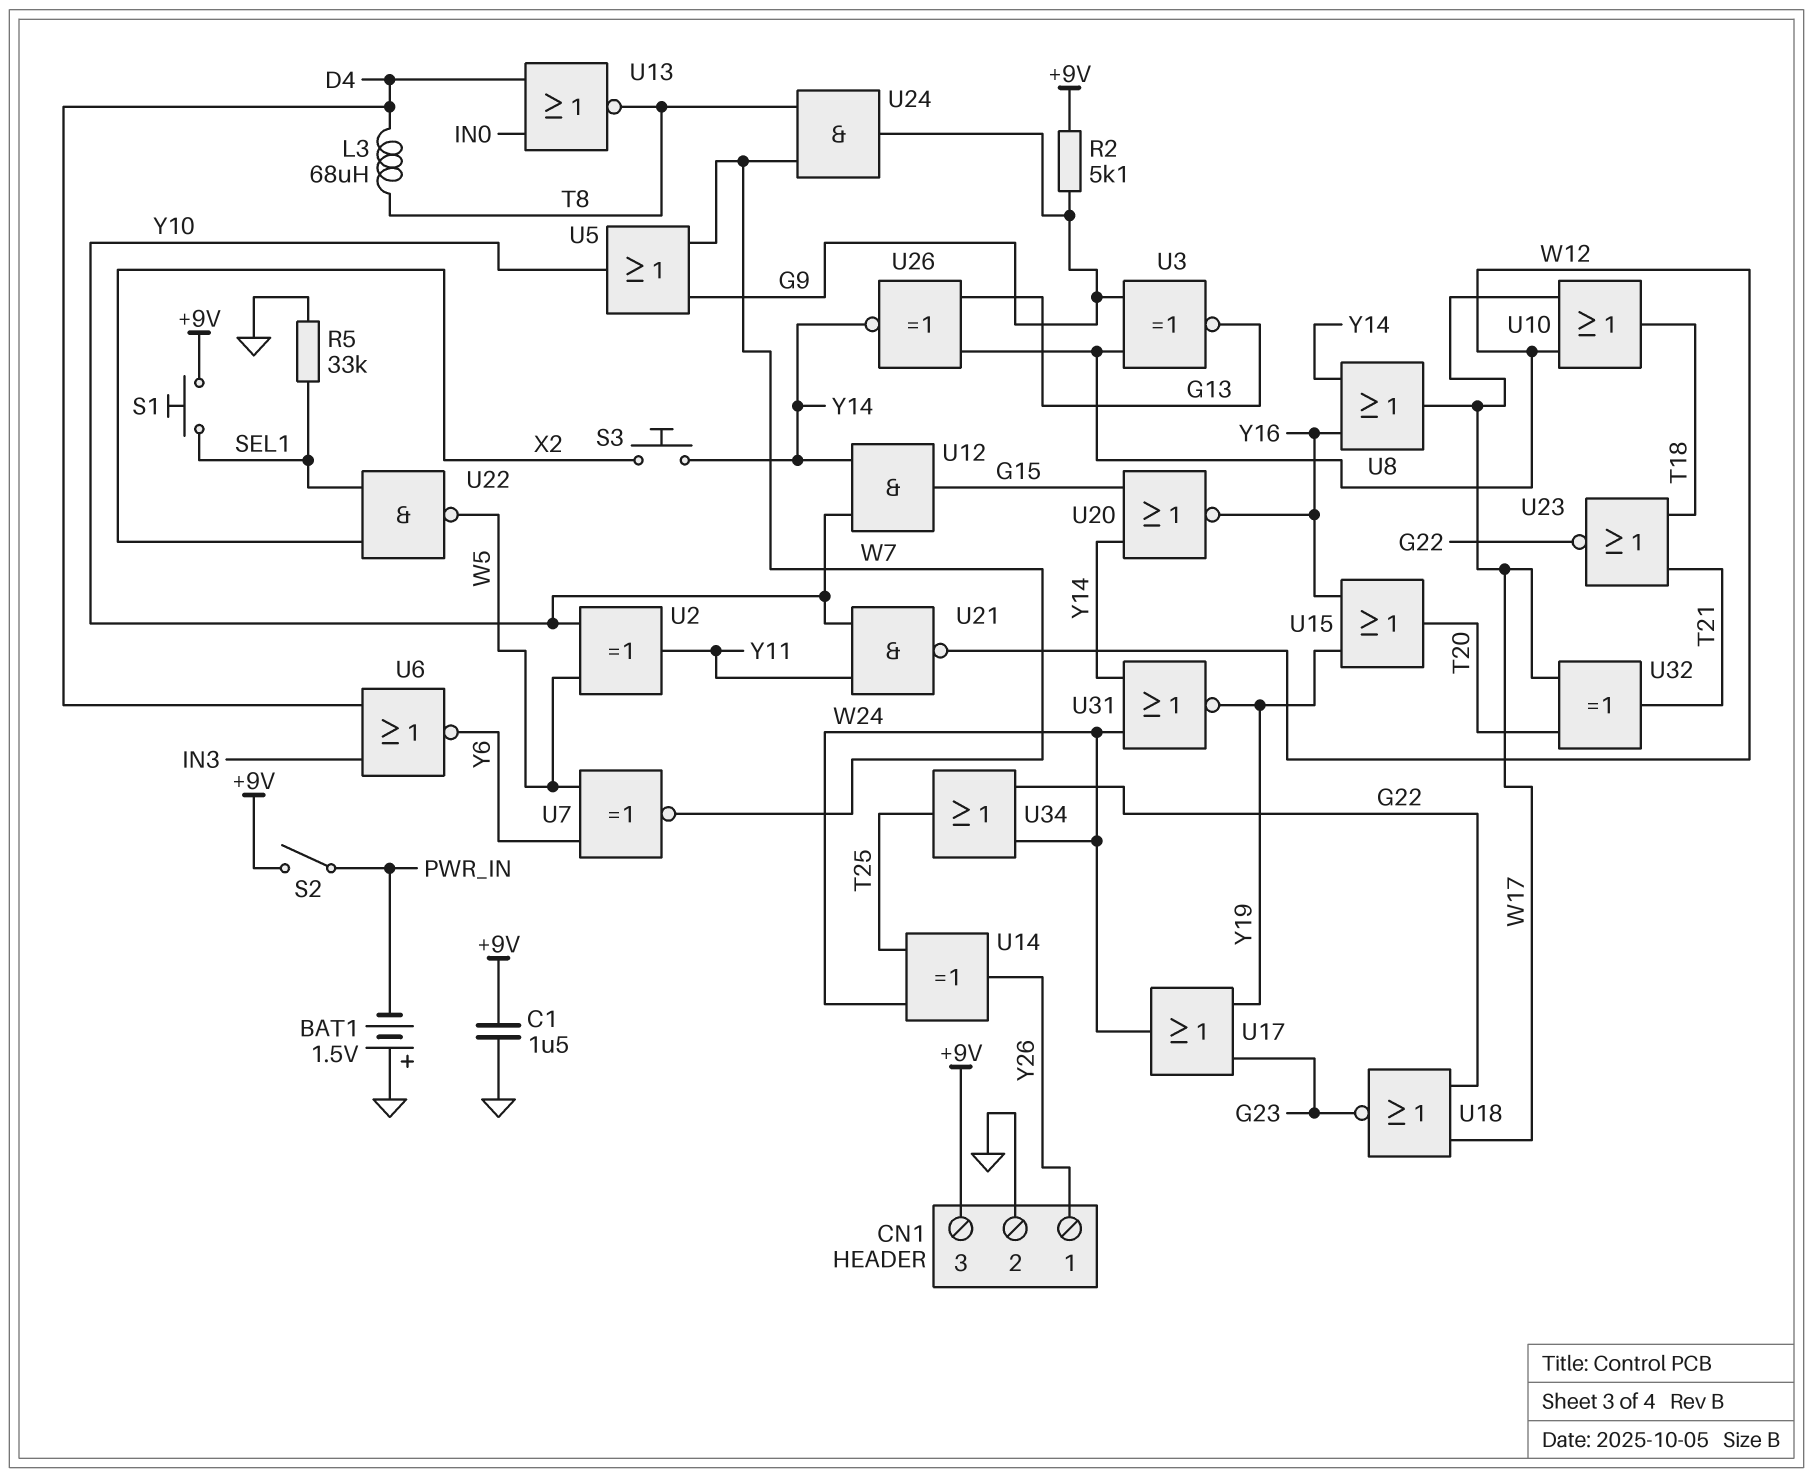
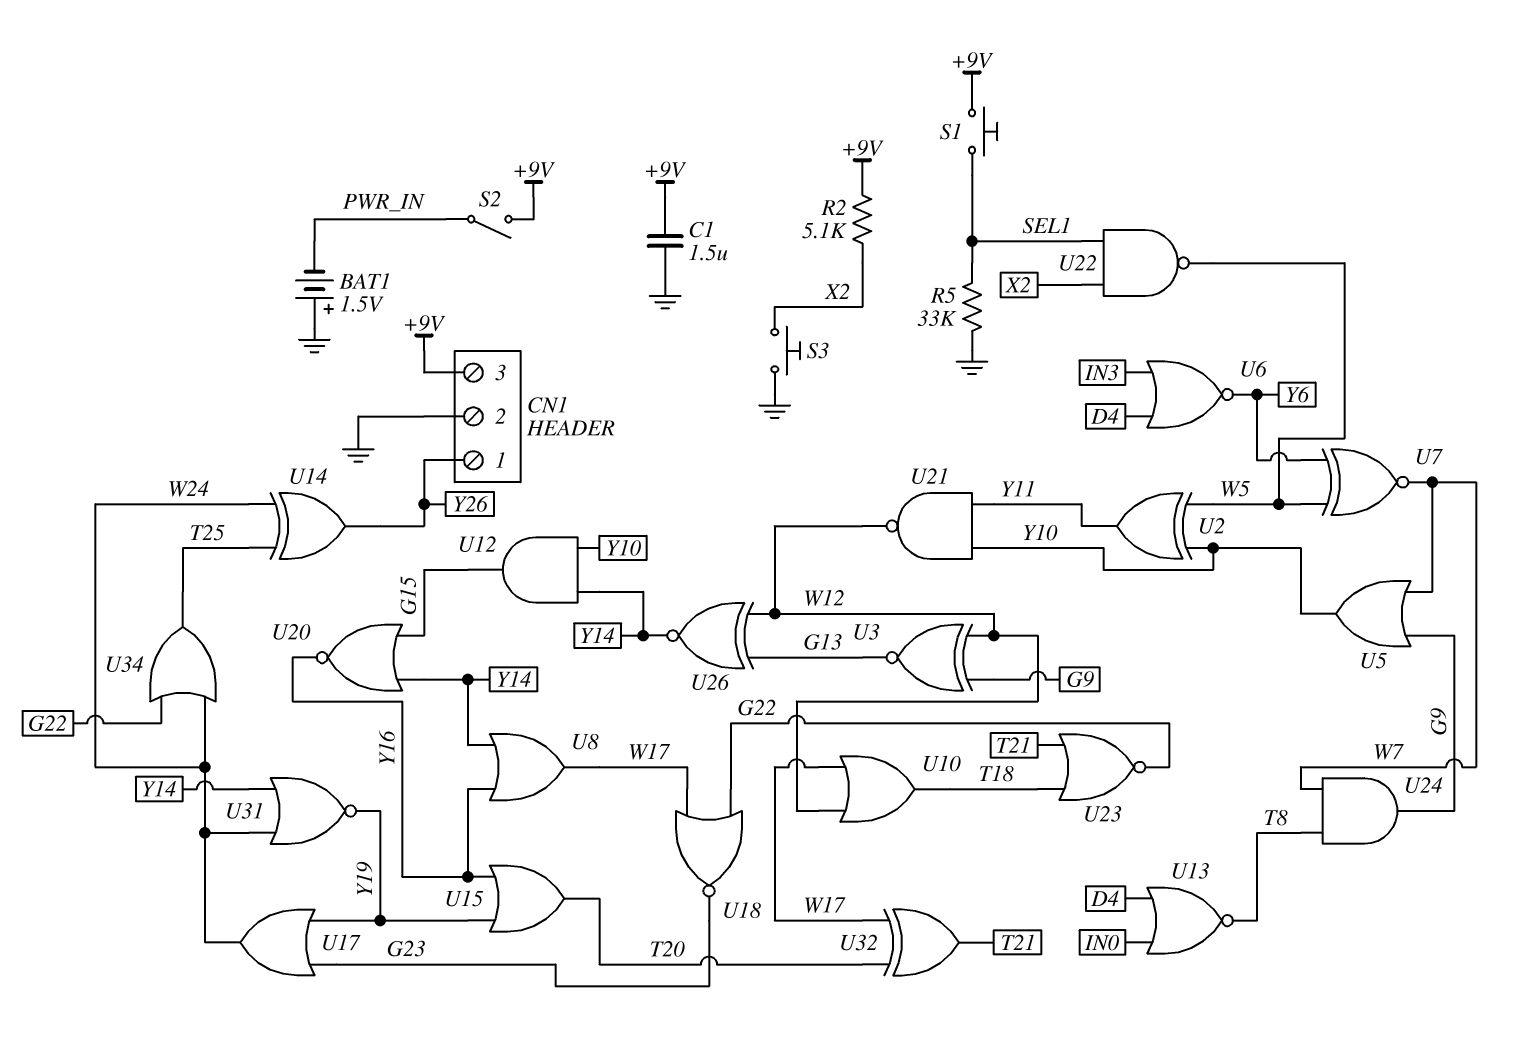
L3: 68uH (D4, T8) -> none
R2: 5.1k (+9V, G9) -> 5.1k (+9V, X2)
S3: button (X2, Y14) -> button (GND, X2)

